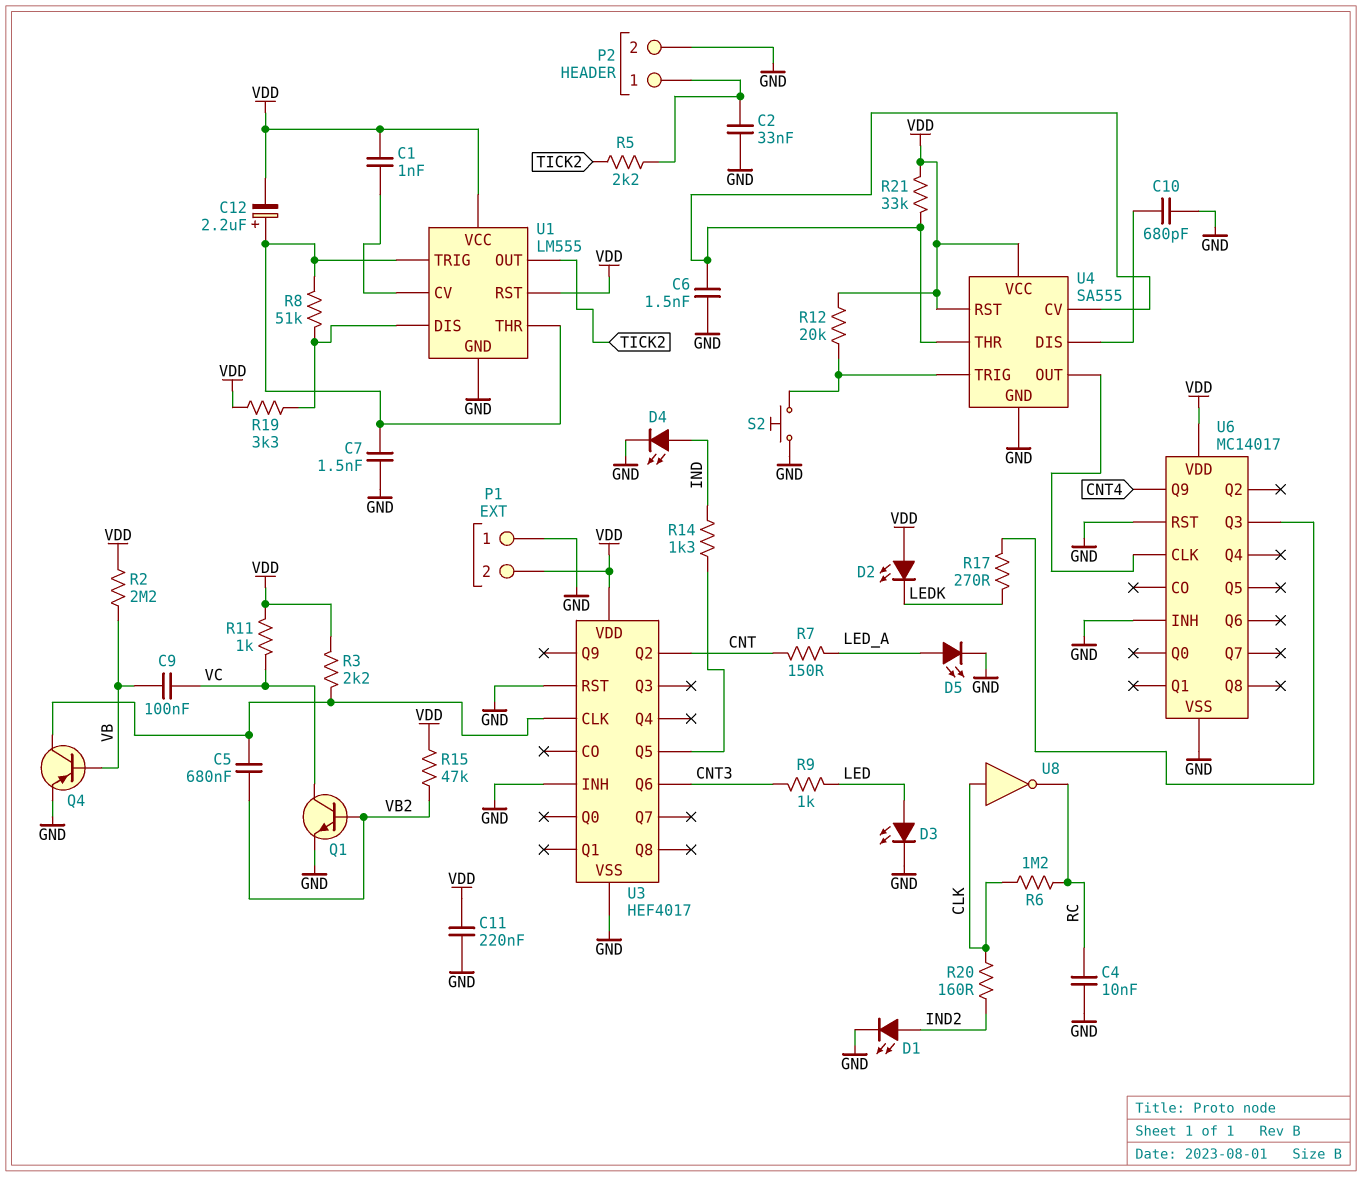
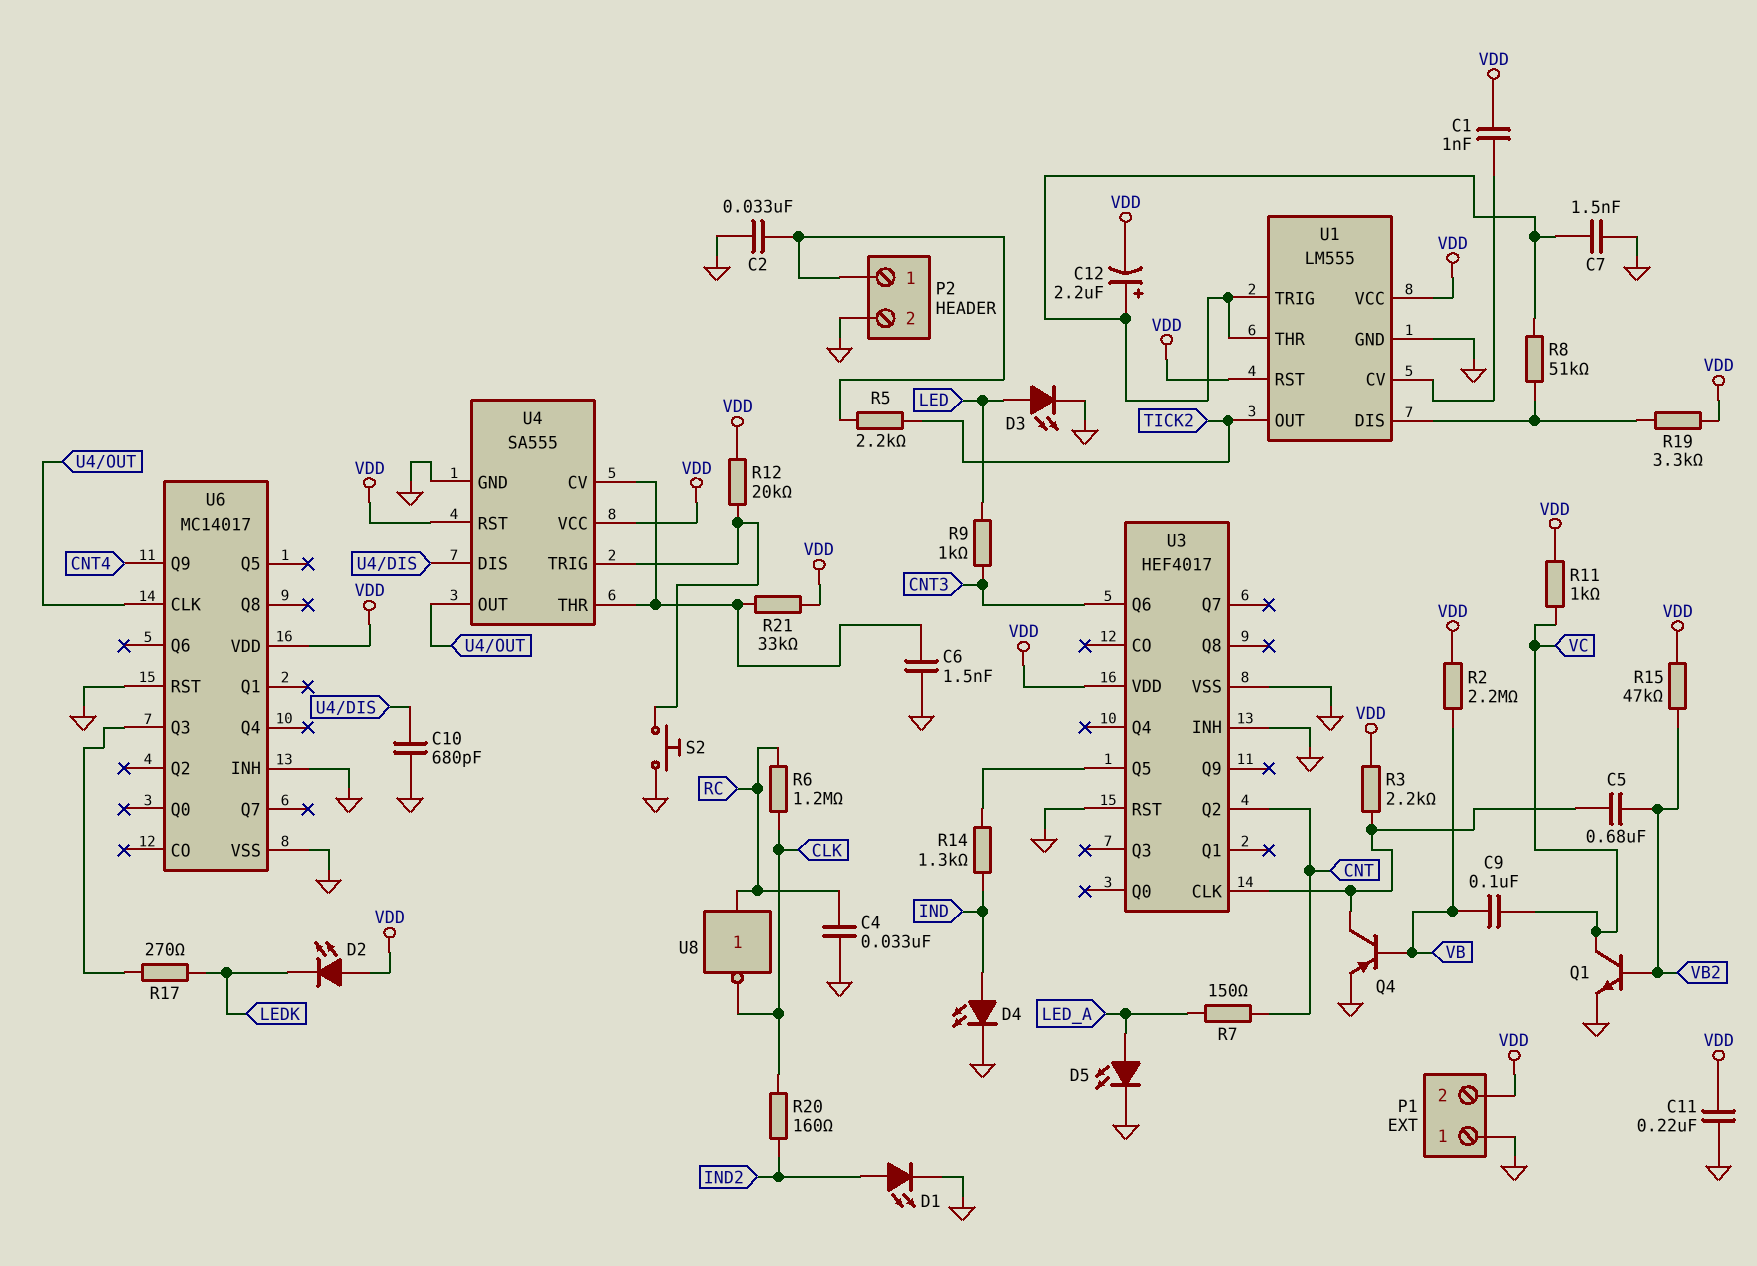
C4: 10nF (GND, RC) -> 33nF (GND, RC)
U8: NOT (in CLK, out RC) -> NOT (in RC, out CLK)

